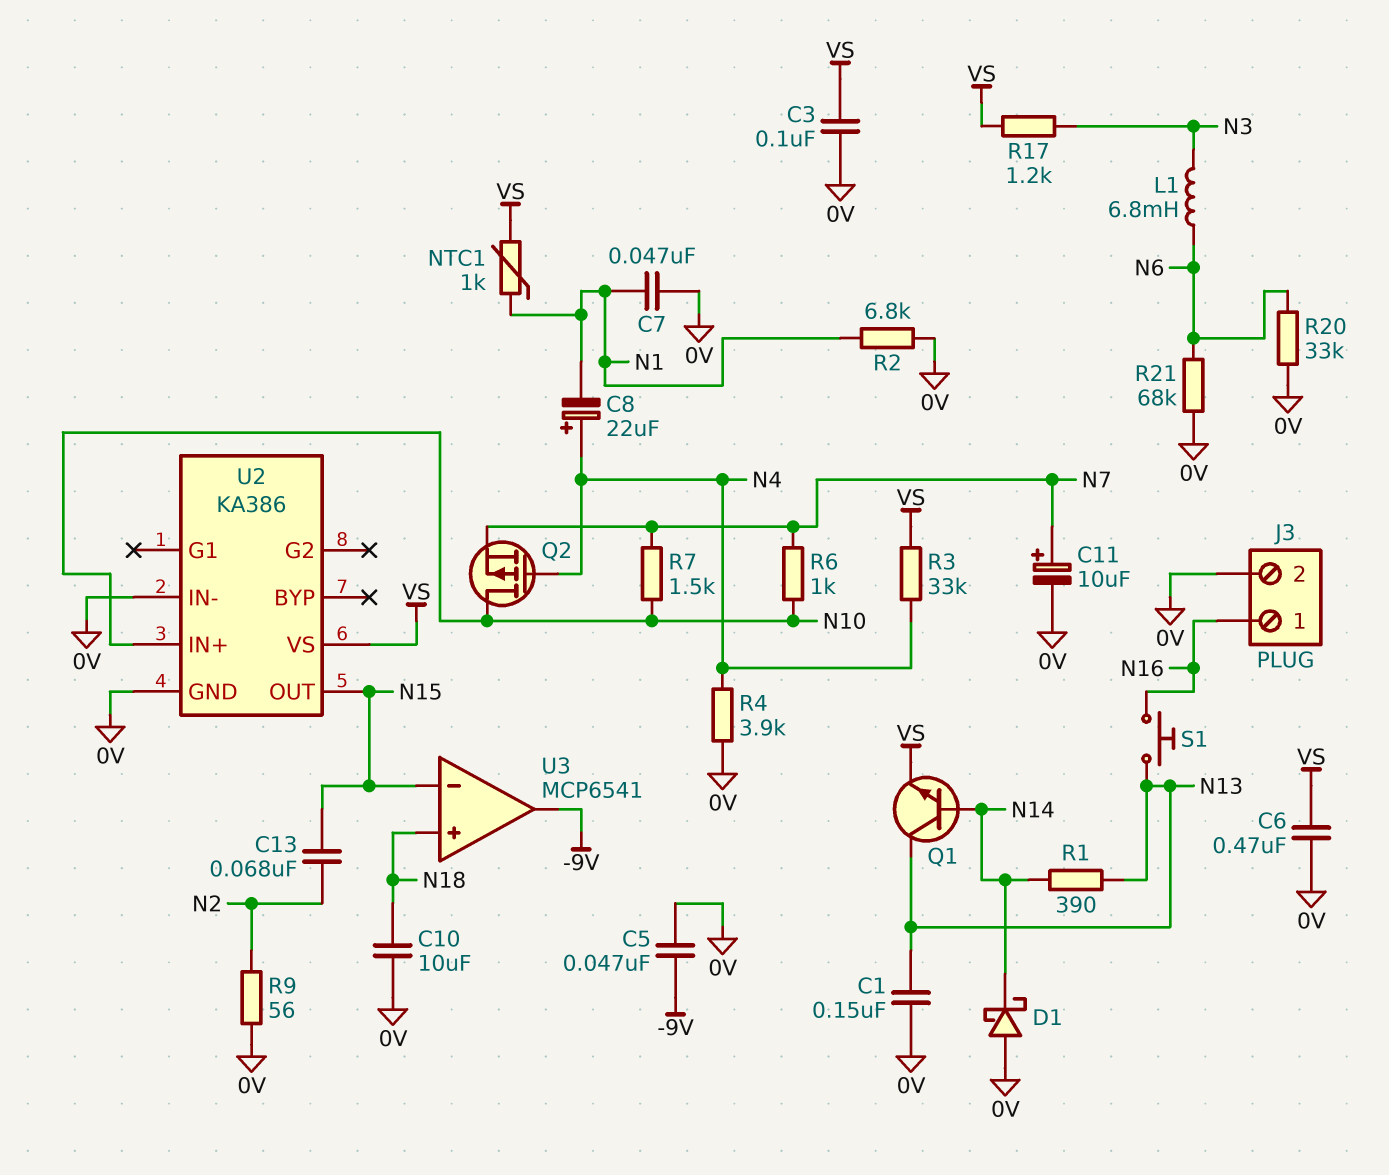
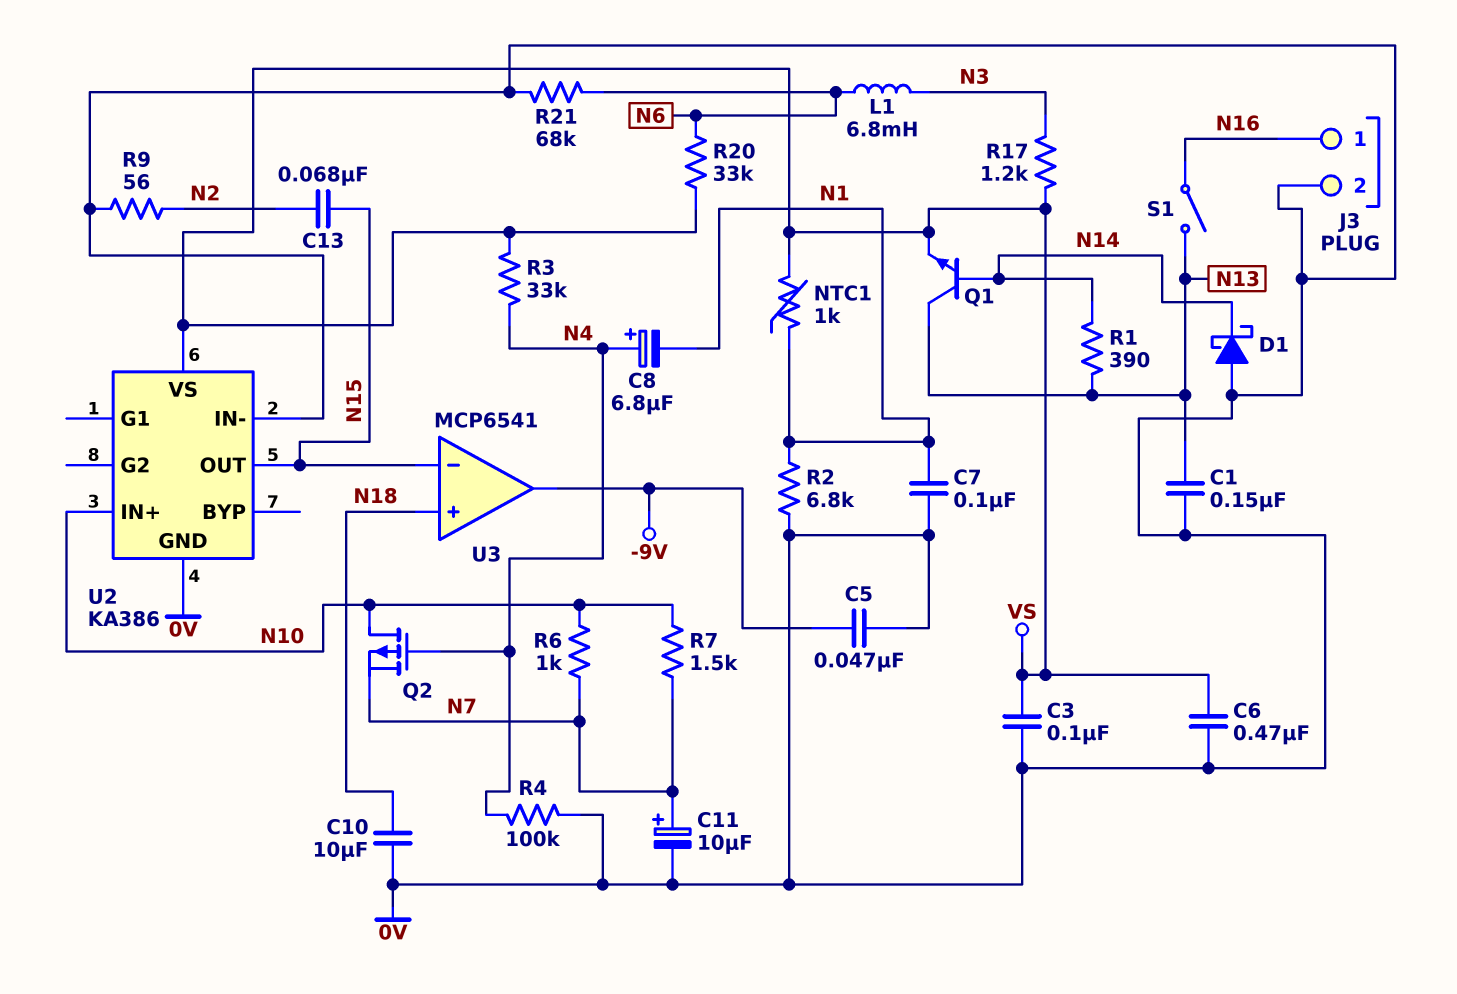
C7: 47nF (0V, N1) -> 100nF (0V, N1)
C8: 22uF (plus N4, minus N1) -> 6.8uF (plus N4, minus N1)
R4: 3.9k (0V, N4) -> 100k (0V, N4)
R20: 33k (0V, N6) -> 33k (N6, VS)
S1: button (N13, N16) -> switch (N13, N16)

